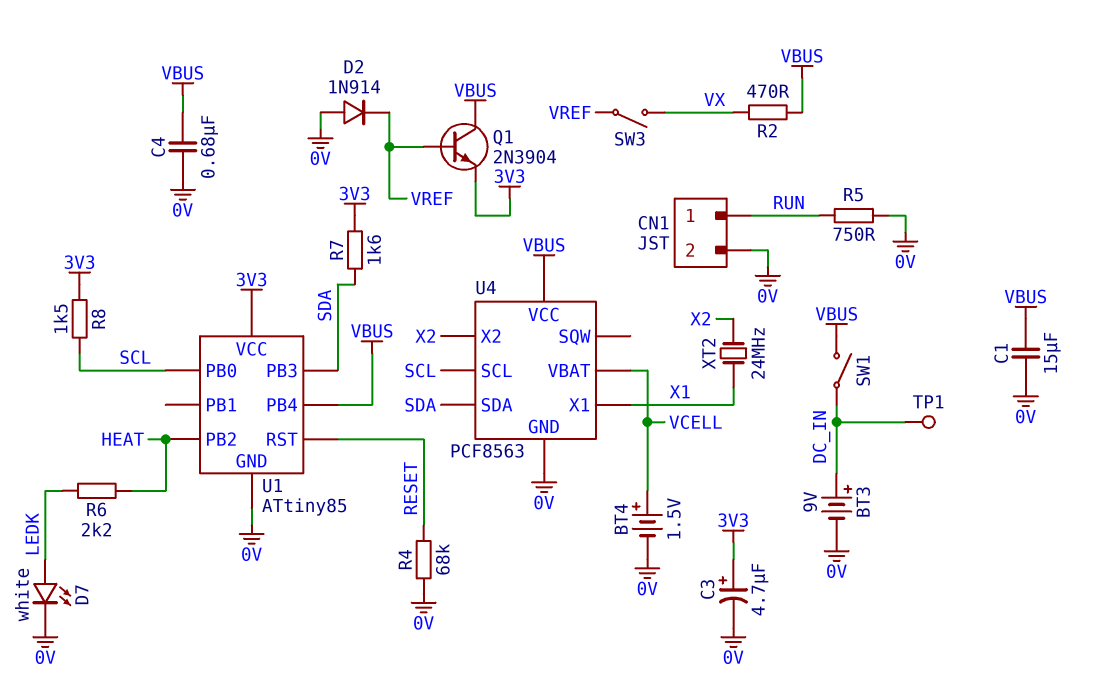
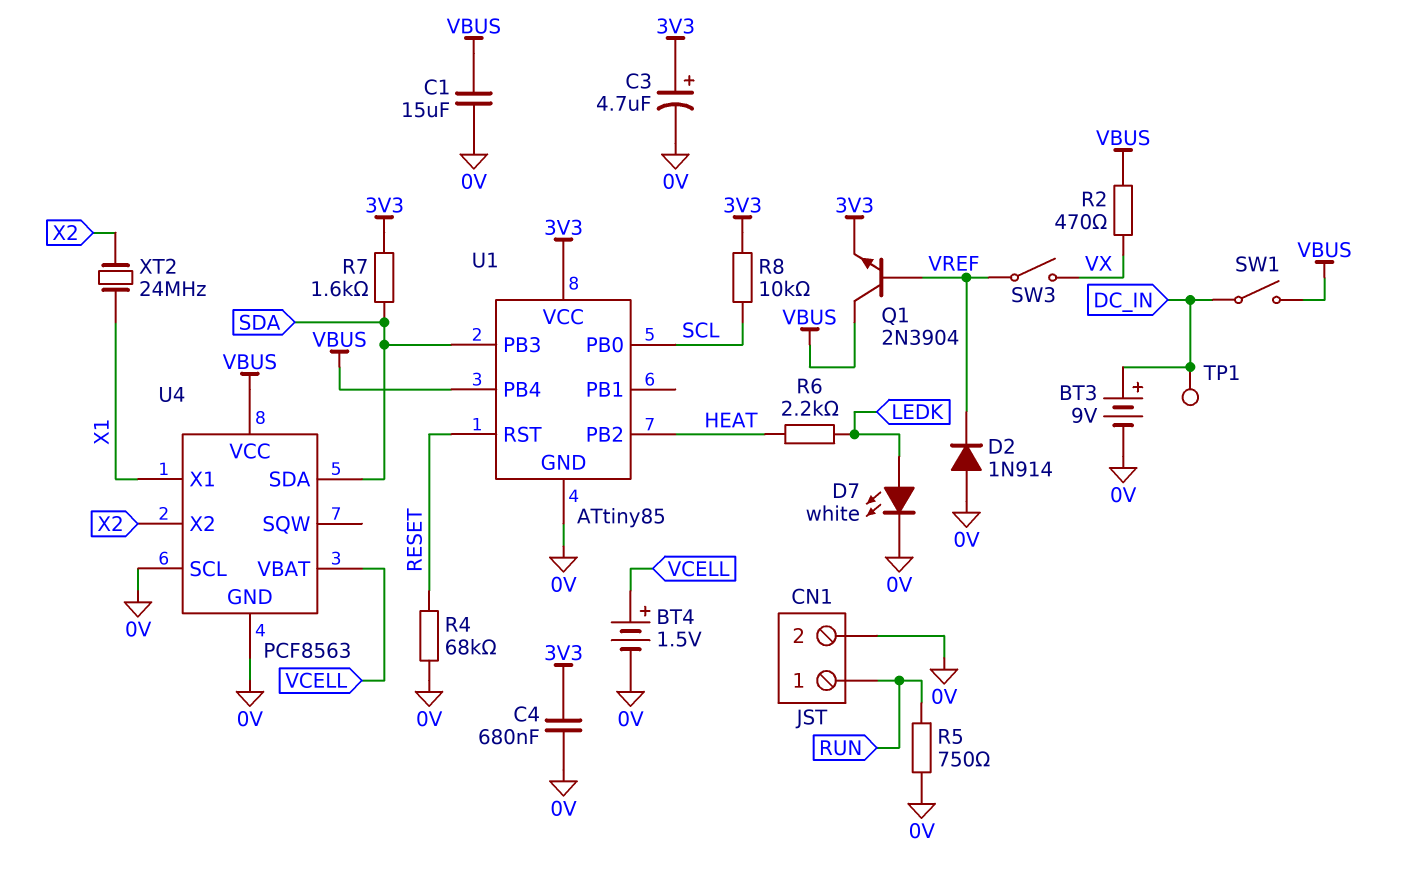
C4: 680nF (0V, VBUS) -> 680nF (0V, 3V3)
R8: 1.5k (3V3, SCL) -> 10k (3V3, SCL)
U4 pin SCL: SCL -> 0V

